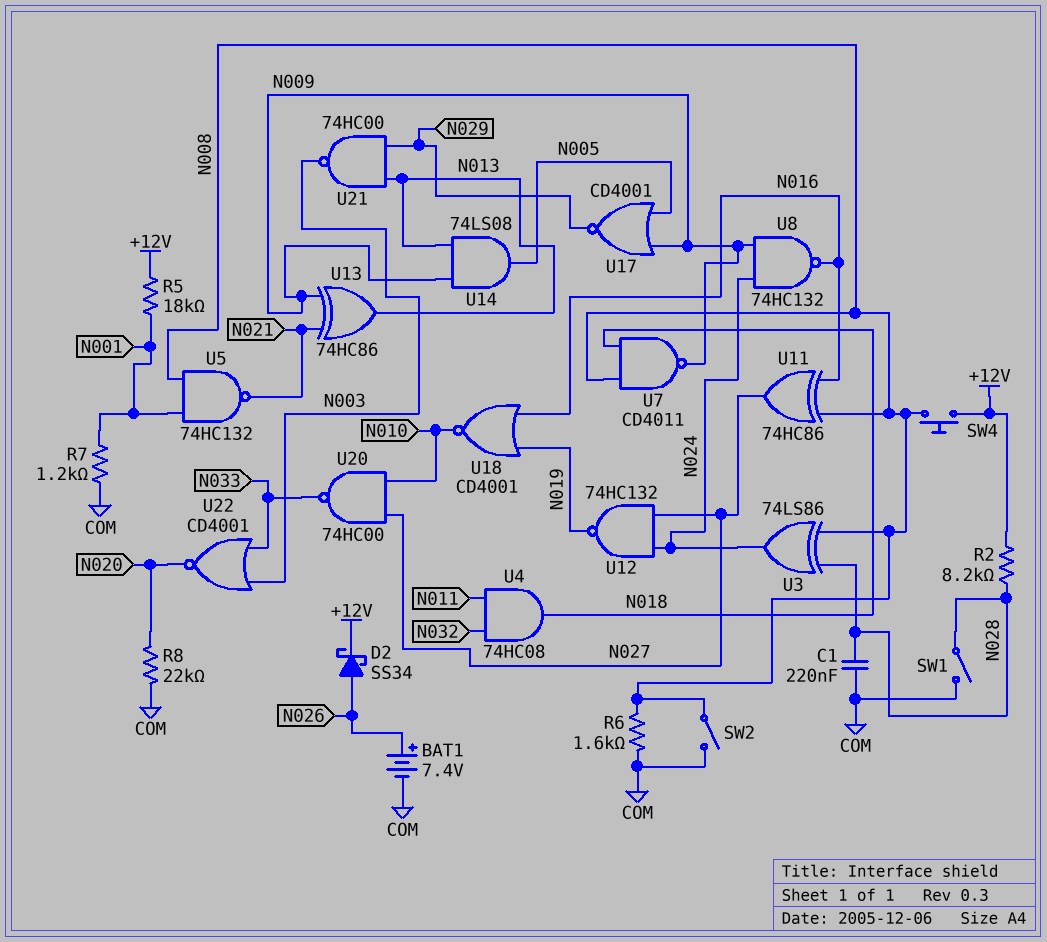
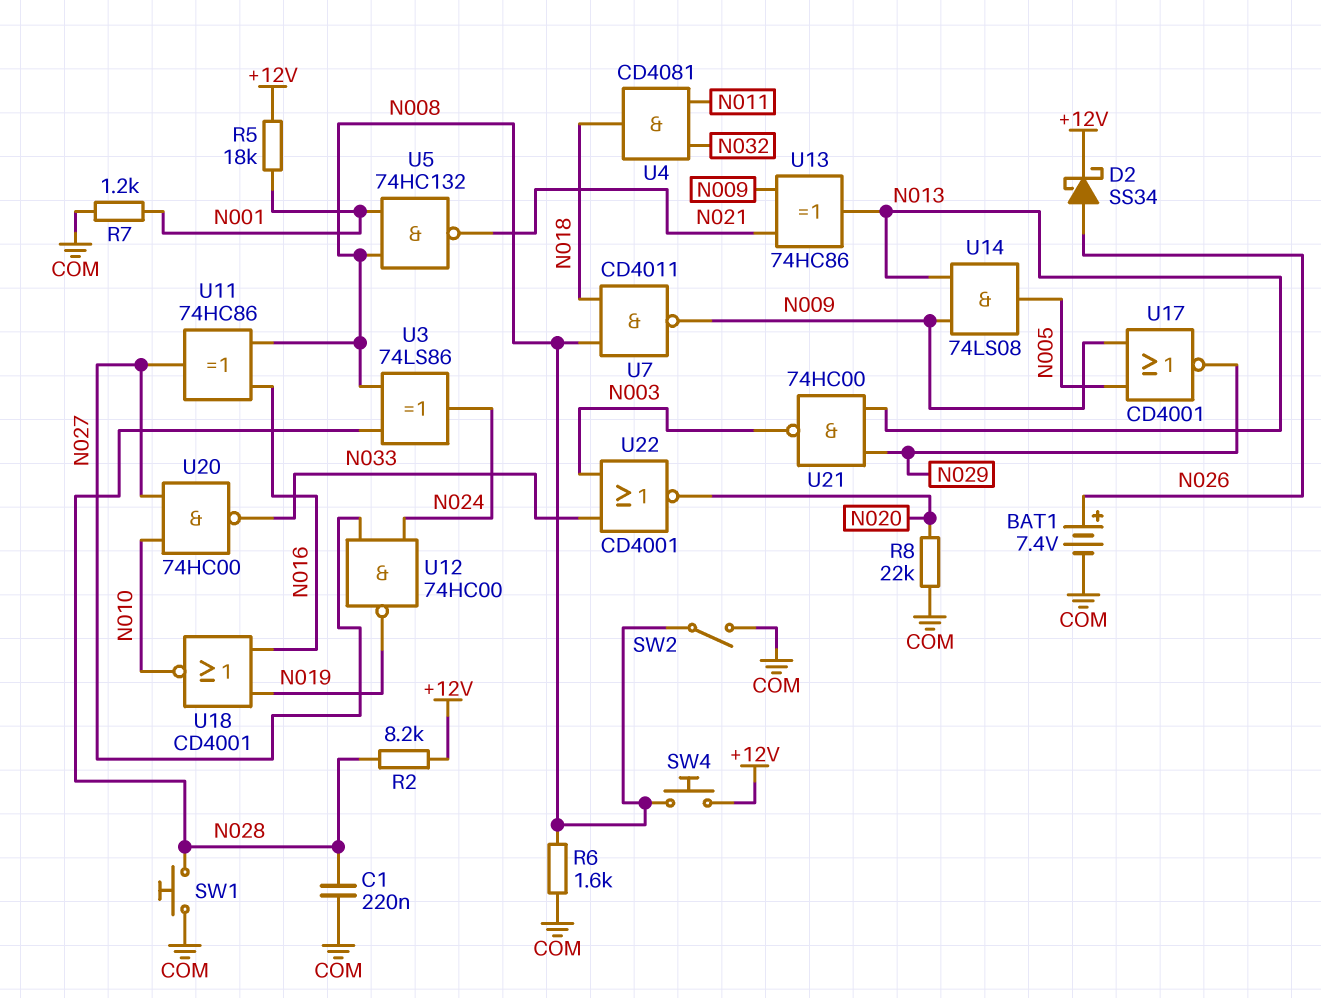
SW1: switch (COM, N028) -> button (COM, N028)
U4: AND 74HC08 (in N011, in N032, out N018) -> AND CD4081 (in N011, in N032, out N018)
U8: NAND 74HC132 (in N009, in N024, out N016) -> none
U12: NAND 74HC132 (in N024, in N027, out N019) -> NAND 74HC00 (in N024, in N027, out N019)

